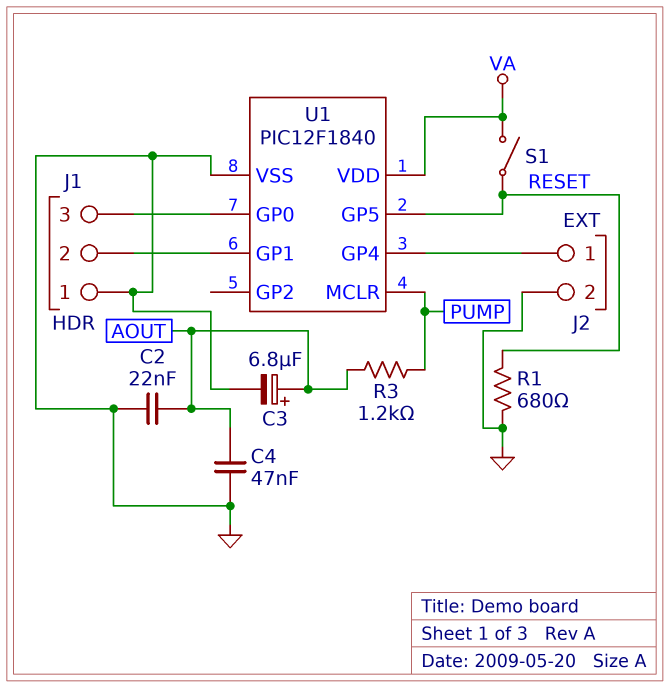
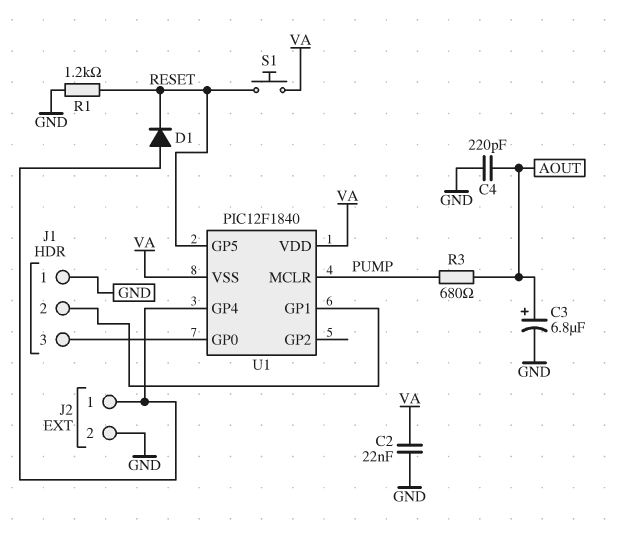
C2: 22nF (AOUT, GND) -> 22nF (GND, VA)
C4: 47nF (AOUT, GND) -> 220pF (AOUT, GND)
D1: none -> diode (A J2/1, K RESET)
R1: 680 (GND, RESET) -> 1.2k (GND, RESET)
R3: 1.2k (AOUT, PUMP) -> 680 (AOUT, PUMP)
S1: switch (RESET, VA) -> button (RESET, VA)
U1 pin VSS: GND -> VA

